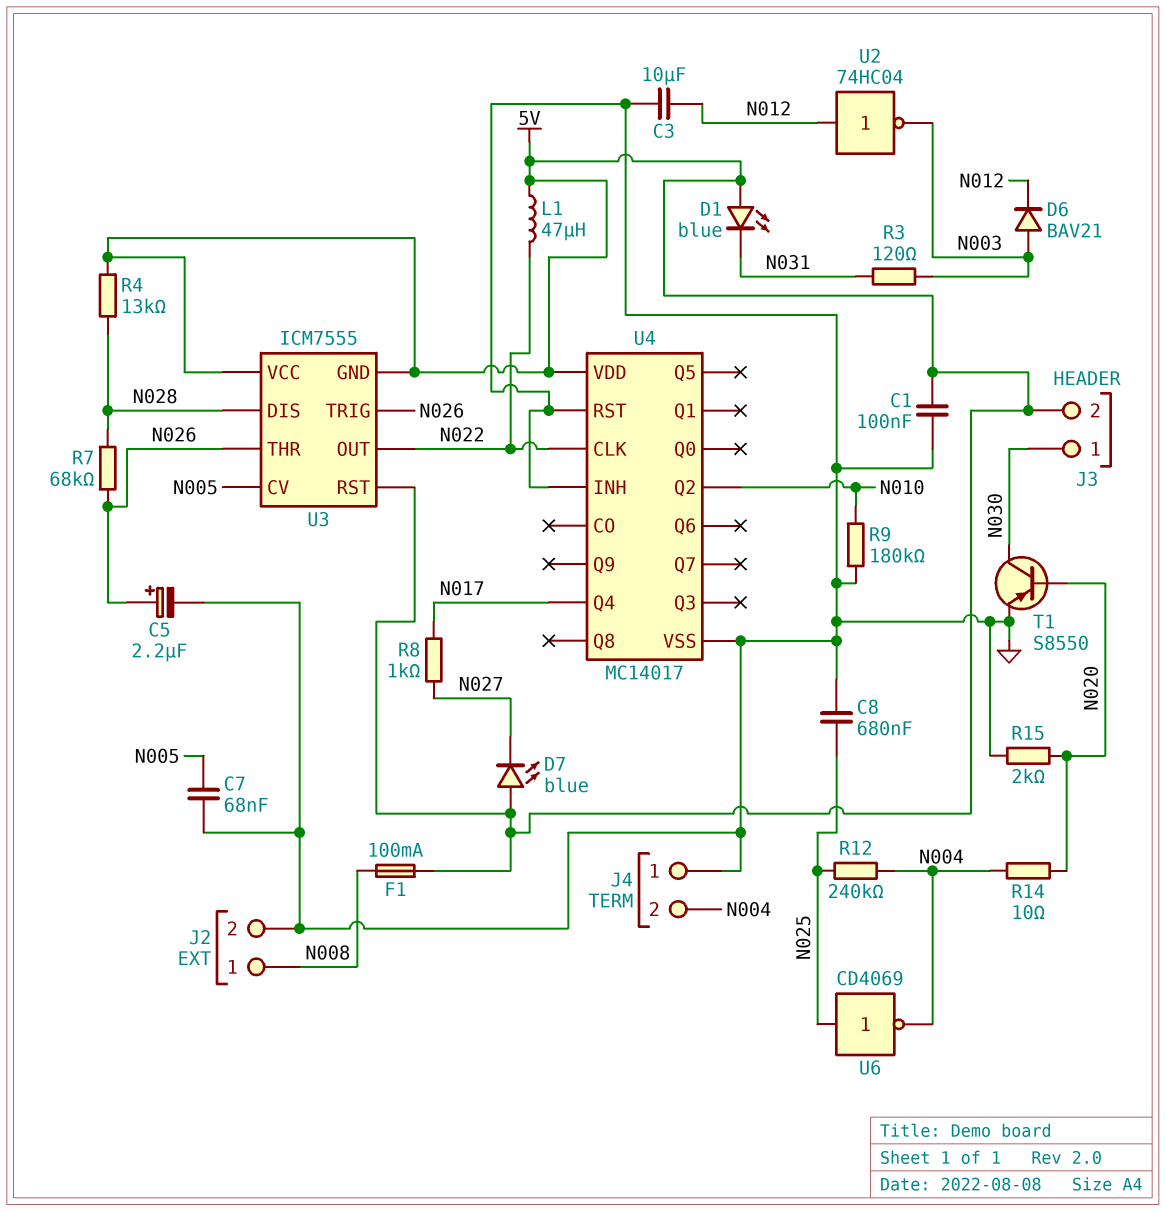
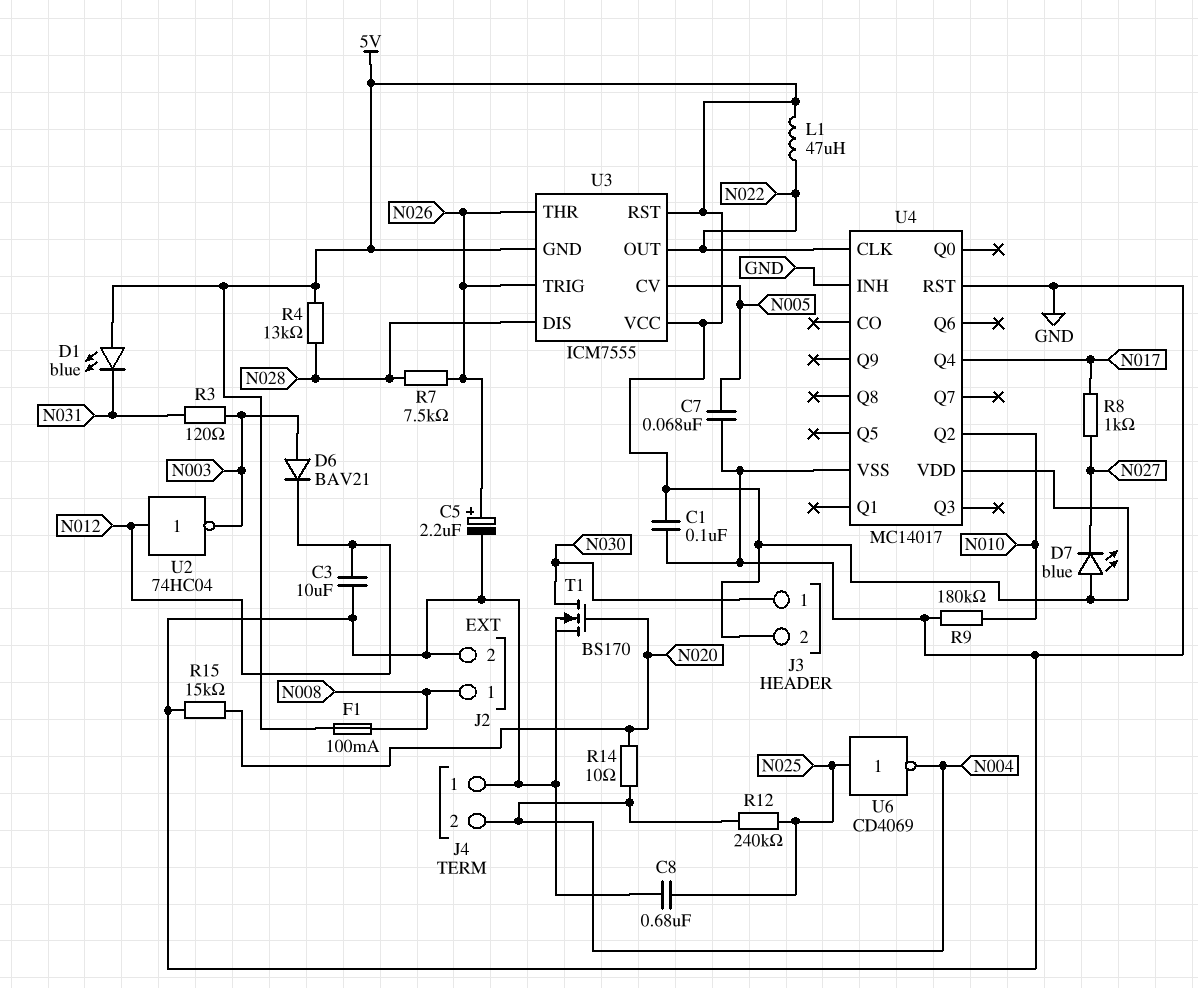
R7: 68k (N026, N028) -> 7.5k (N026, N028)
R15: 2k (GND, N020) -> 15k (GND, N020)
T1: PNP S8550 (B N020, C N030, E GND) -> NMOS BS170 (G N020, D N030, S GND)

